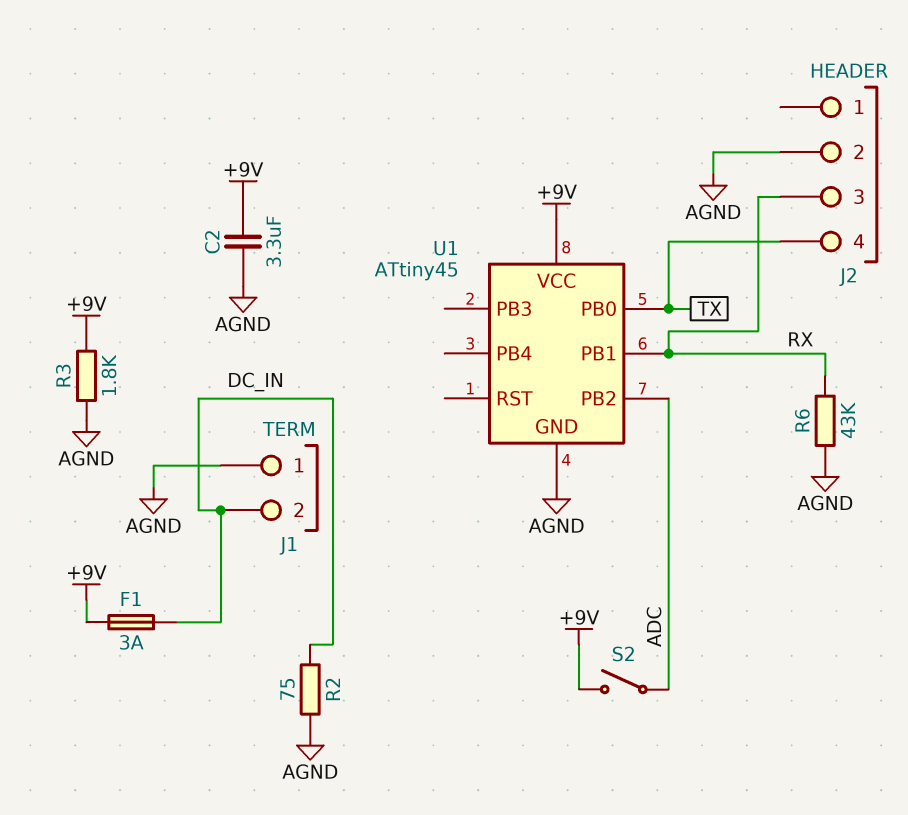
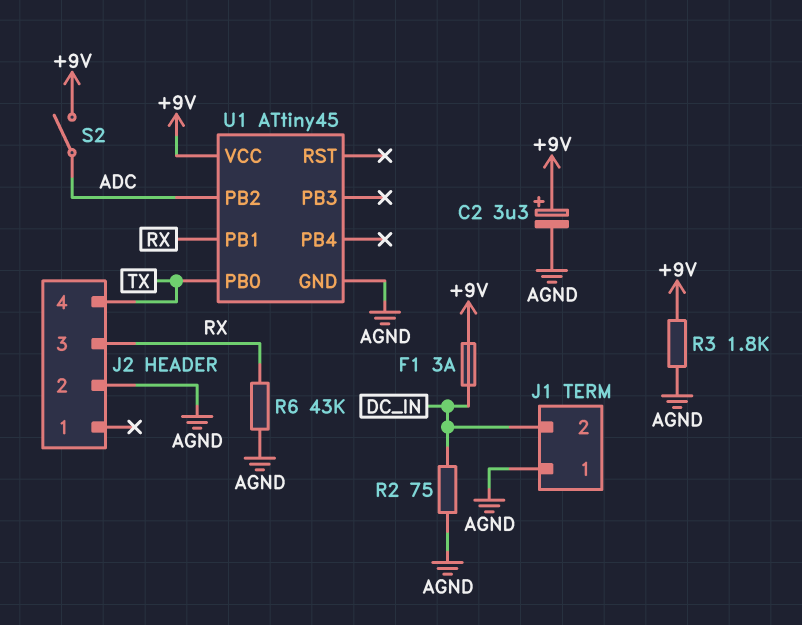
C2: 3.3uF (+9V, AGND) -> 3.3uF (plus +9V, minus AGND)

